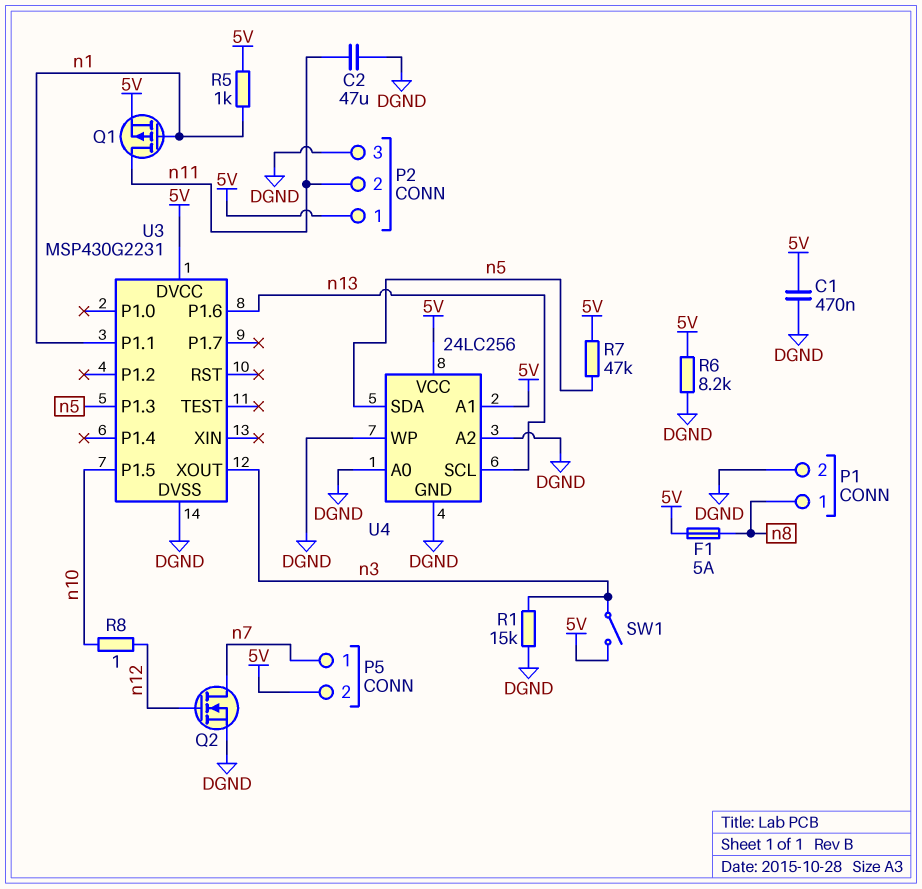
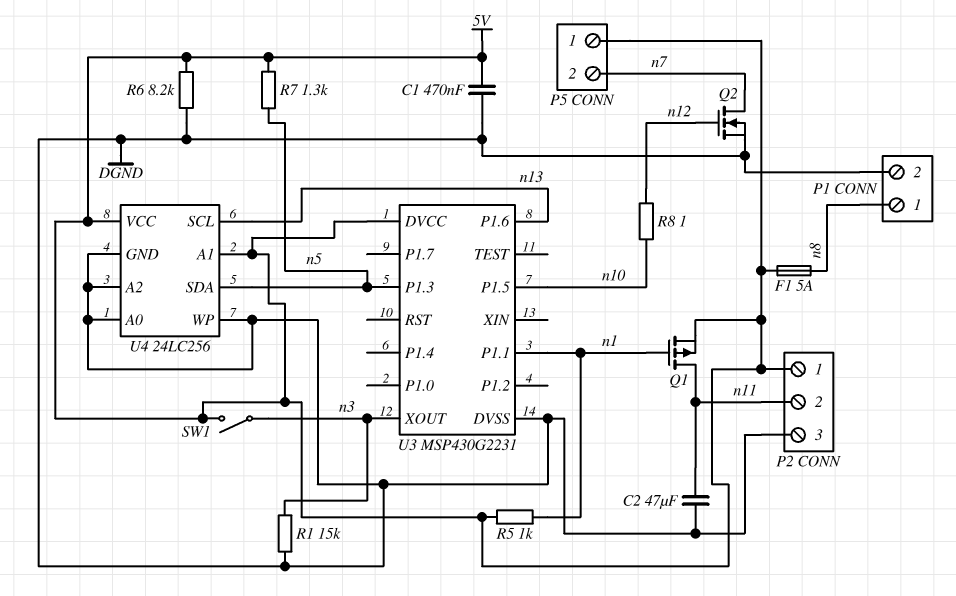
P5 pin 1: n7 -> 5V
P5 pin 2: 5V -> n7
R7: 47k (5V, n5) -> 1.3k (5V, n5)

